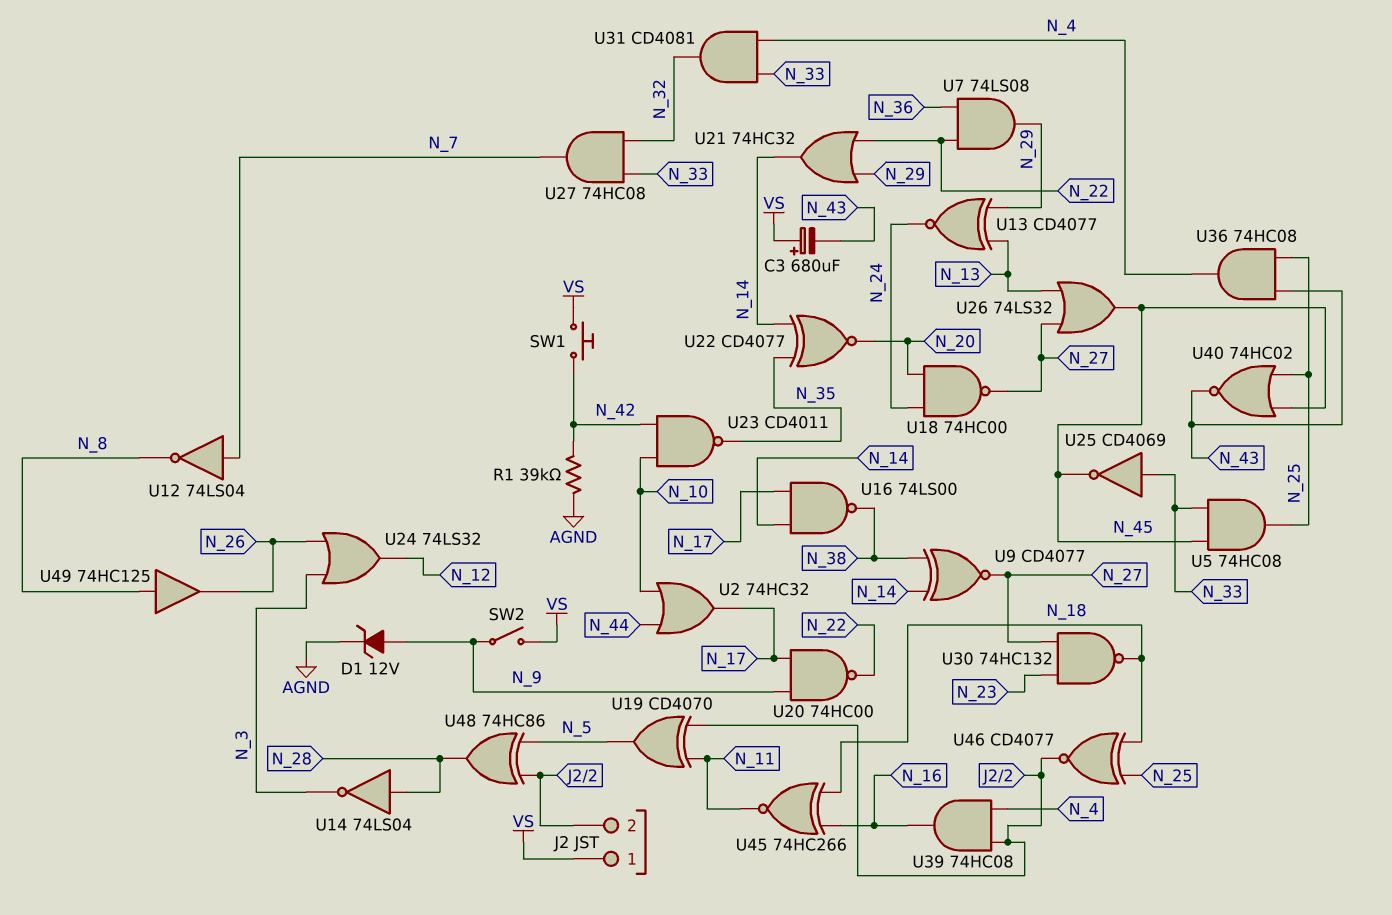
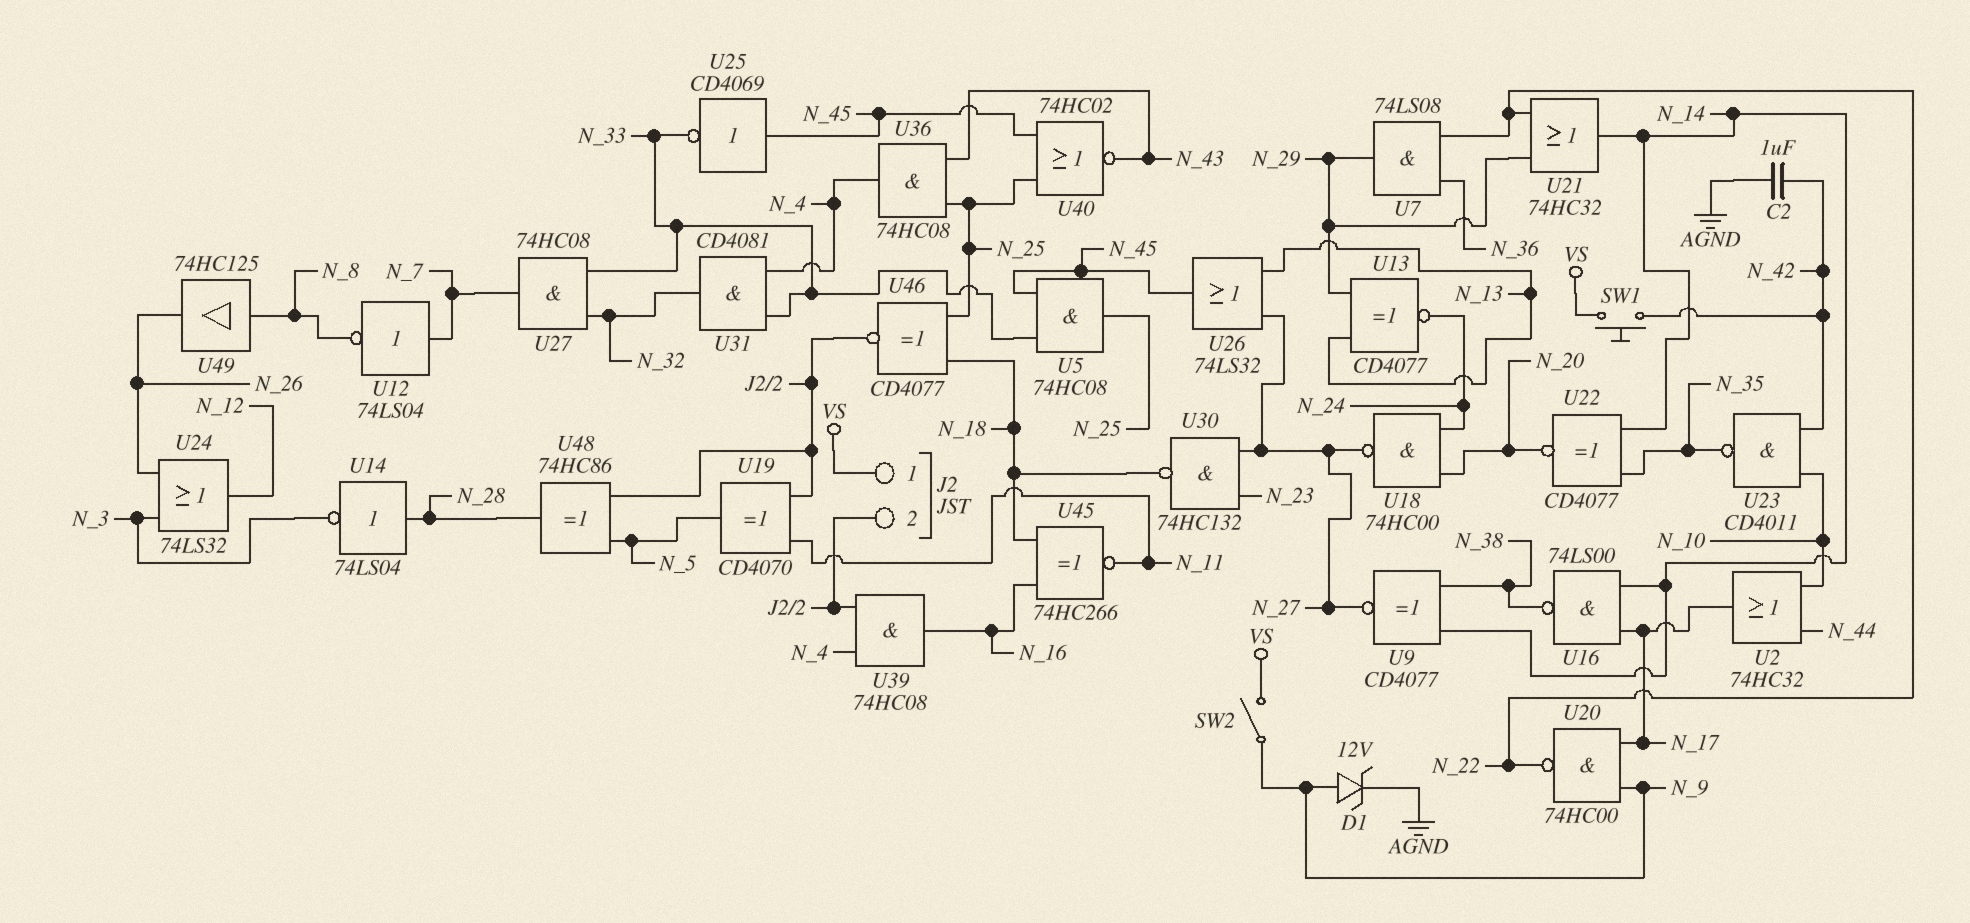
C2: none -> 1uF (AGND, N_42)
C3: 680uF (plus VS, minus N_43) -> none
R1: 39k (AGND, N_42) -> none
U25: NOT CD4069 (in N_33, out N_45) -> NOT CD4069 (in N_45, out N_33)

